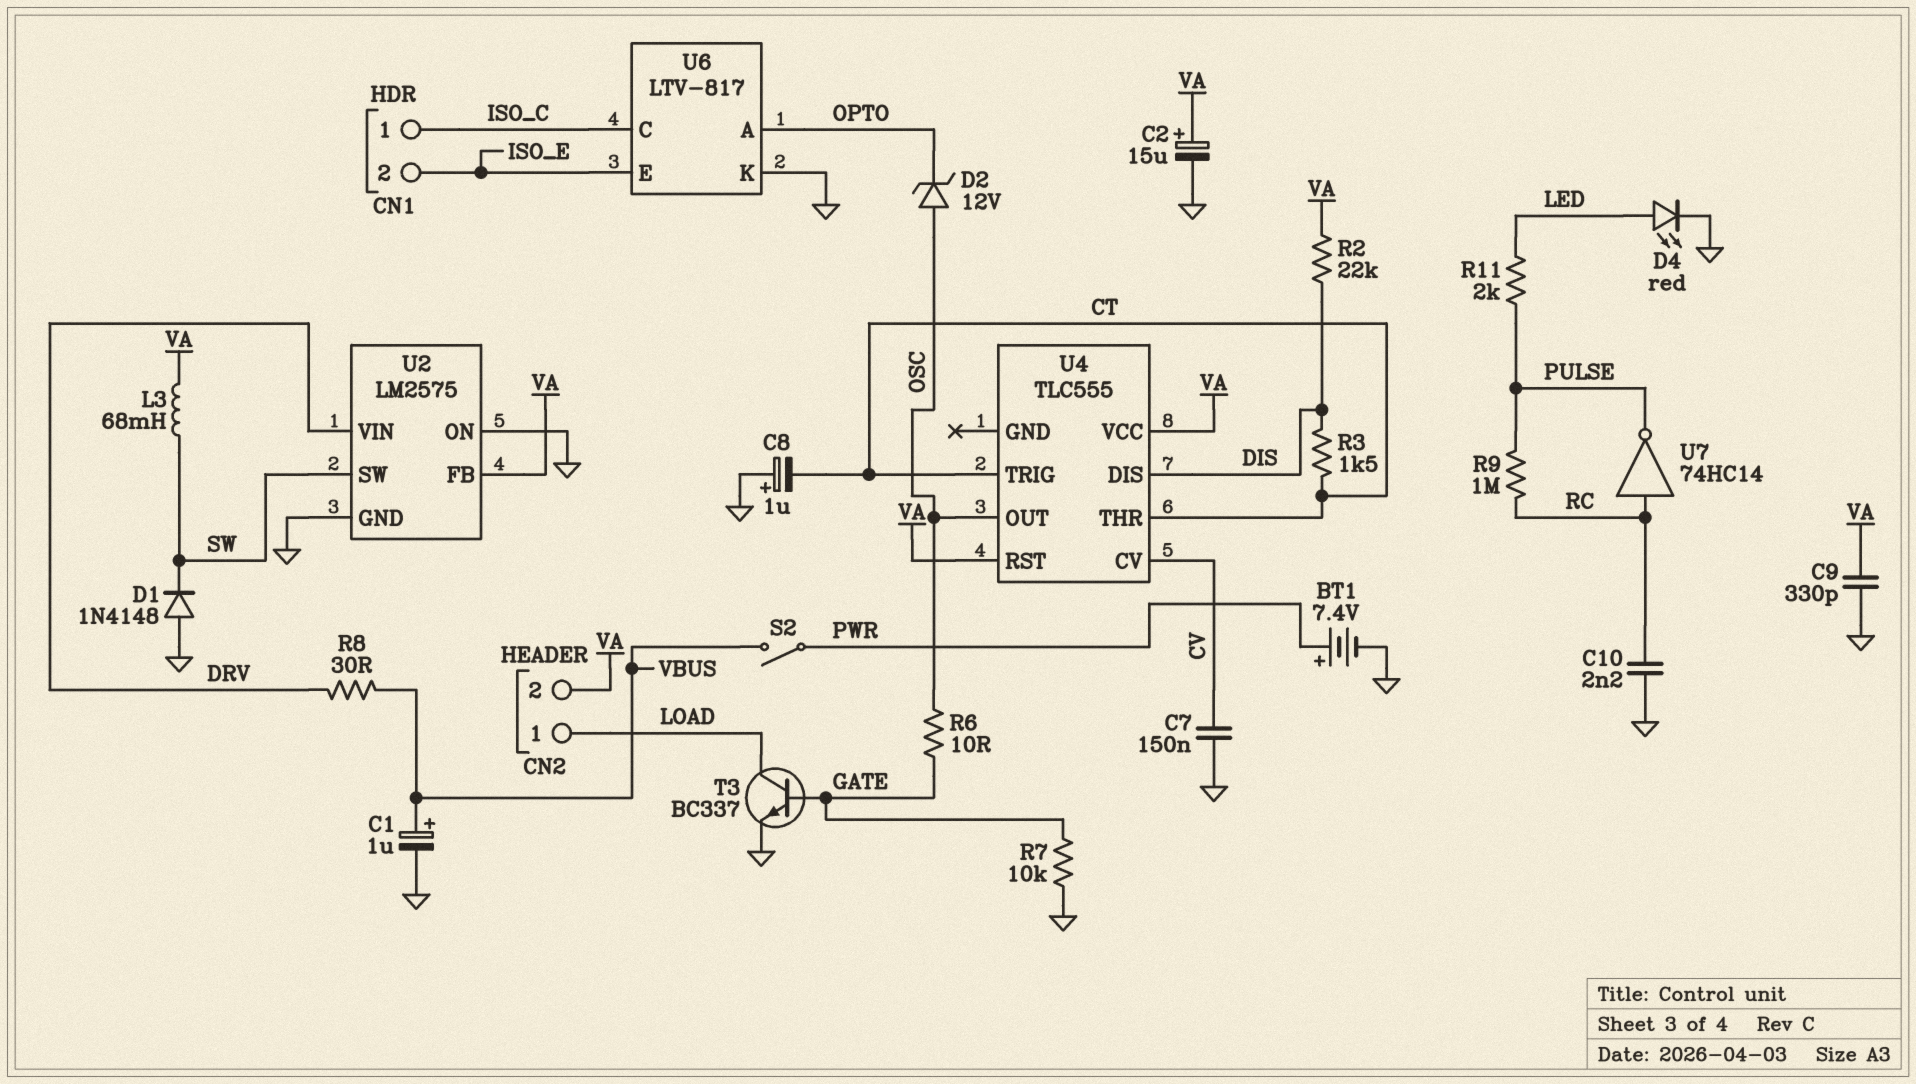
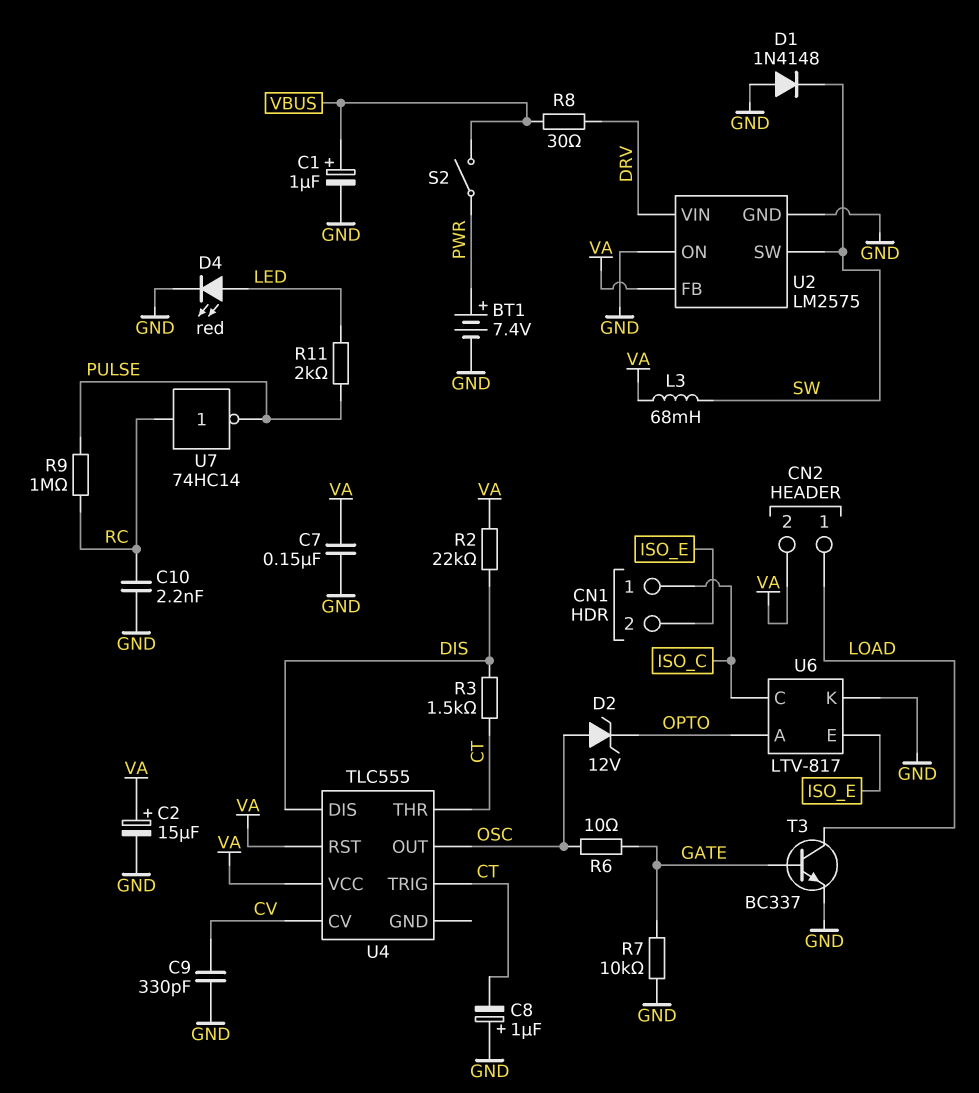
C7: 150nF (CV, GND) -> 150nF (GND, VA)
C9: 330pF (GND, VA) -> 330pF (CV, GND)

